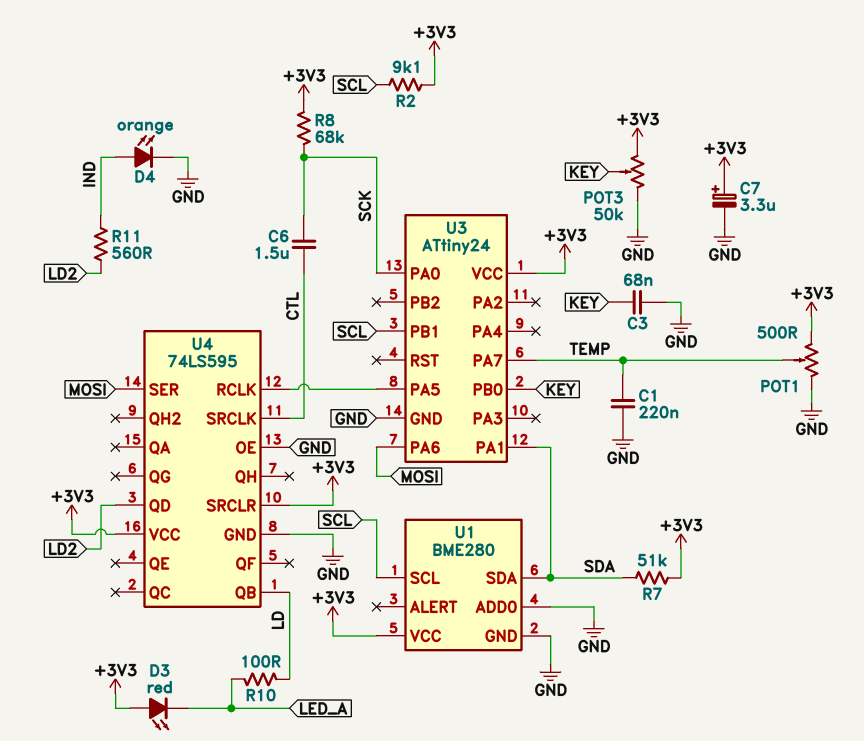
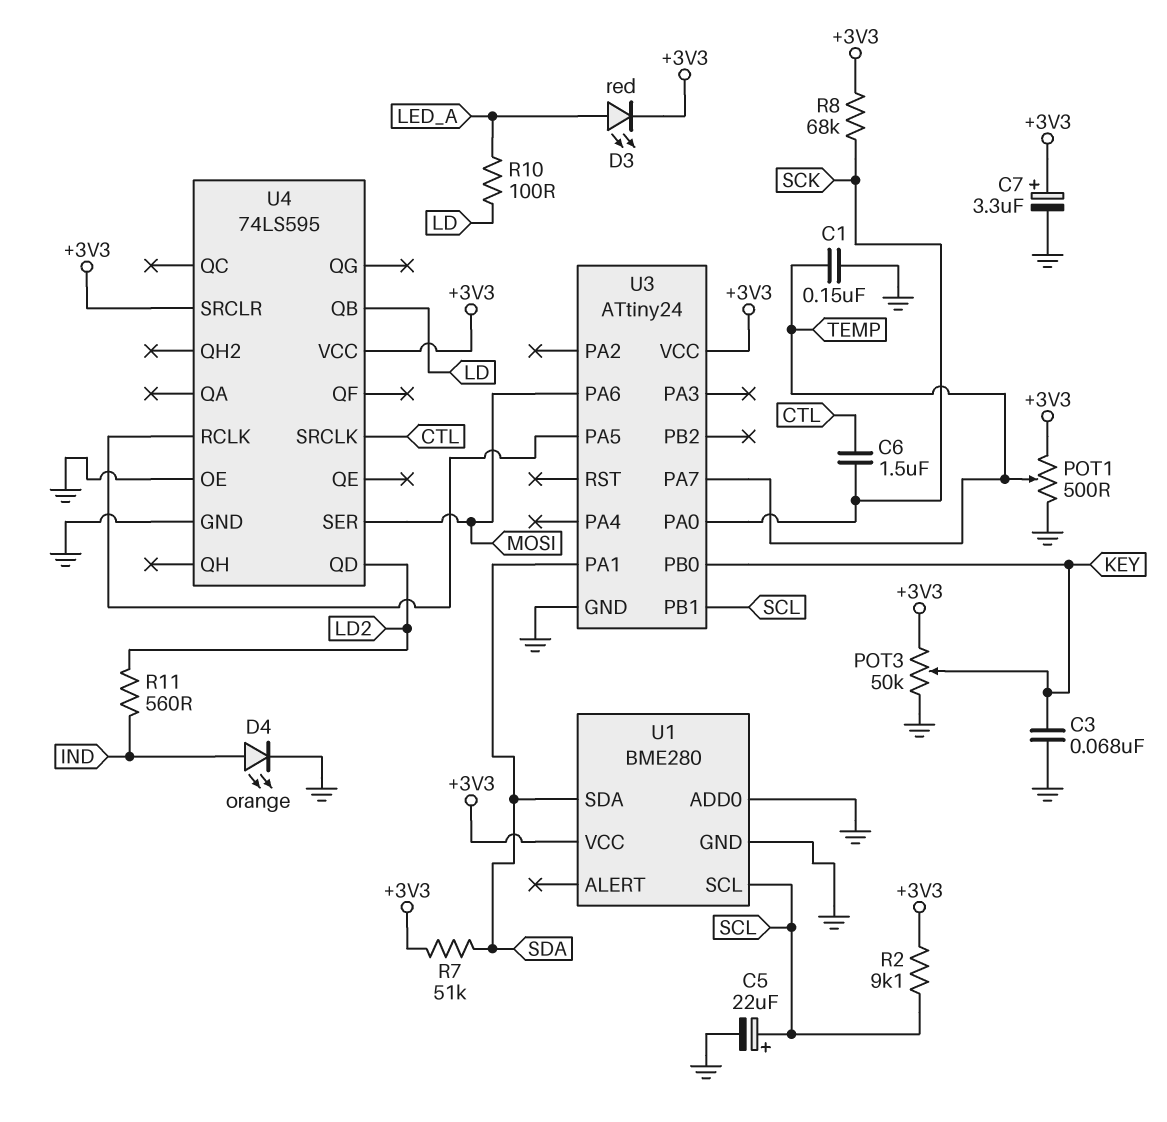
C1: 220nF (GND, TEMP) -> 150nF (GND, TEMP)
C5: none -> 22uF (plus SCL, minus GND)
D3: LED red (A +3V3, K LED_A) -> LED red (A LED_A, K +3V3)

